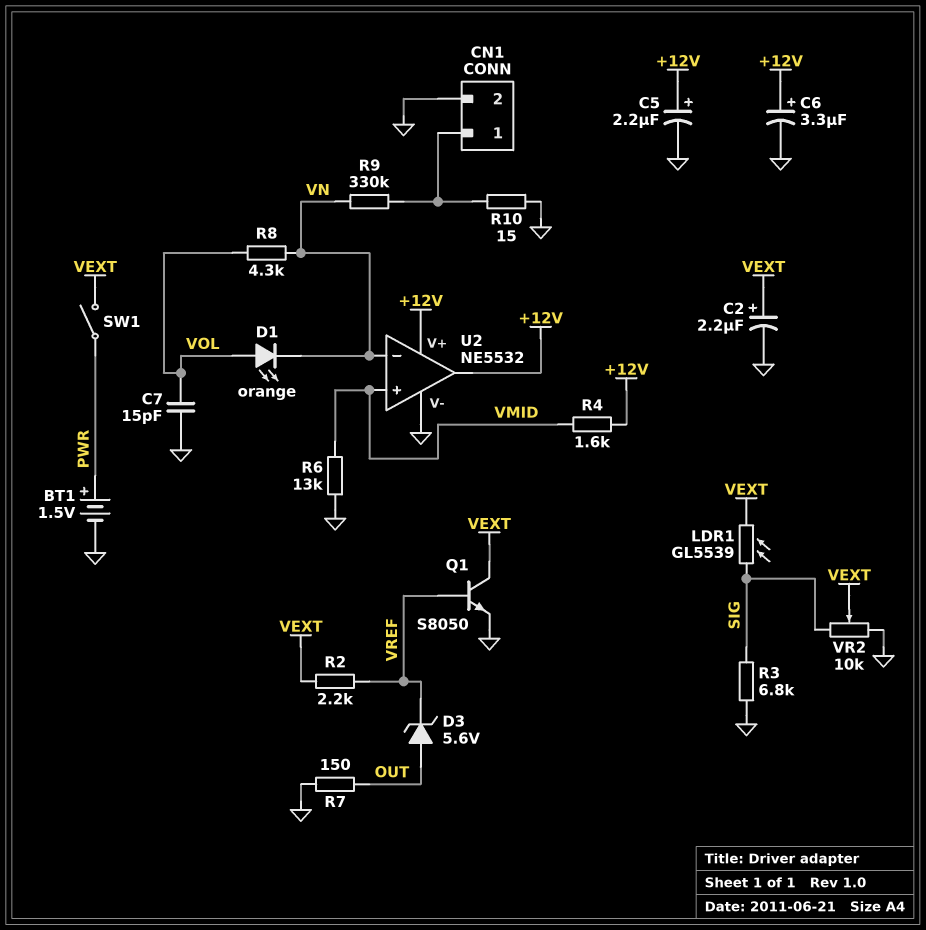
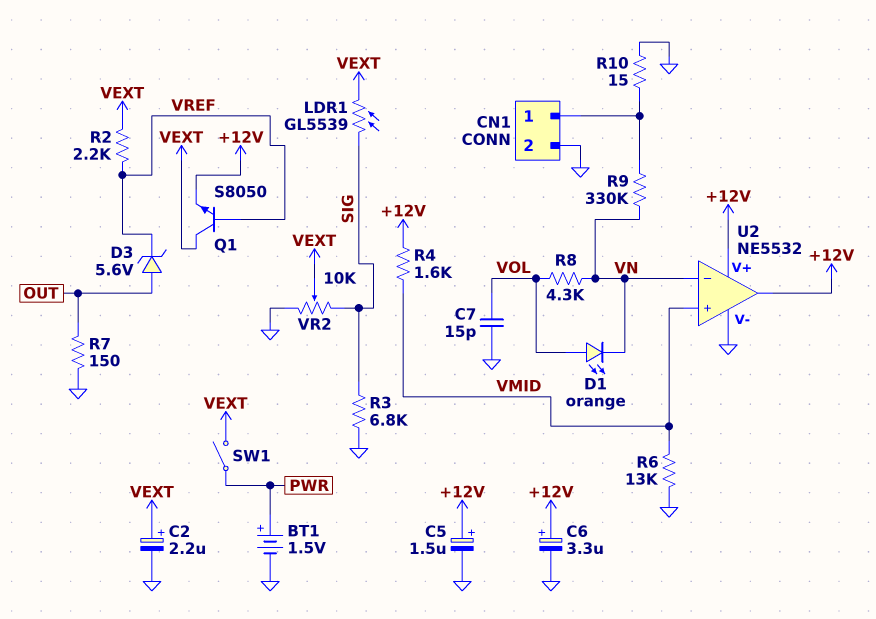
C5: 2.2uF (plus +12V, minus GND) -> 1.5uF (plus +12V, minus GND)
Q1: NPN S8050 (B VREF, C VEXT, E GND) -> NPN S8050 (B VREF, C VEXT, E +12V)

